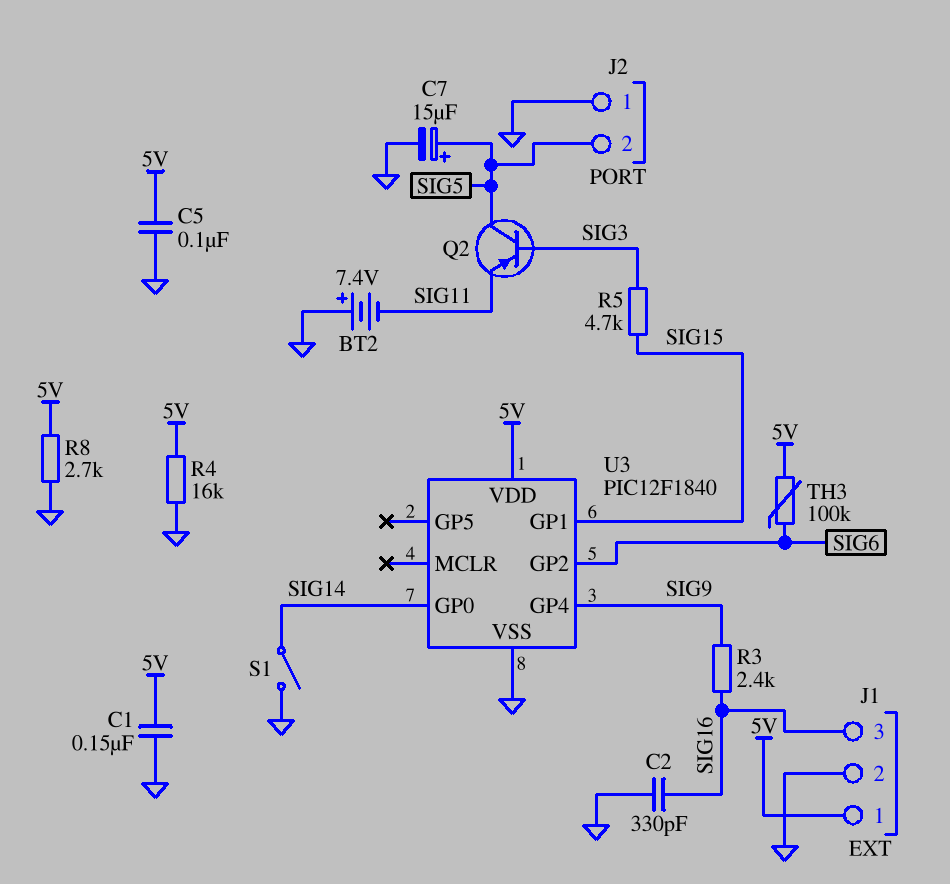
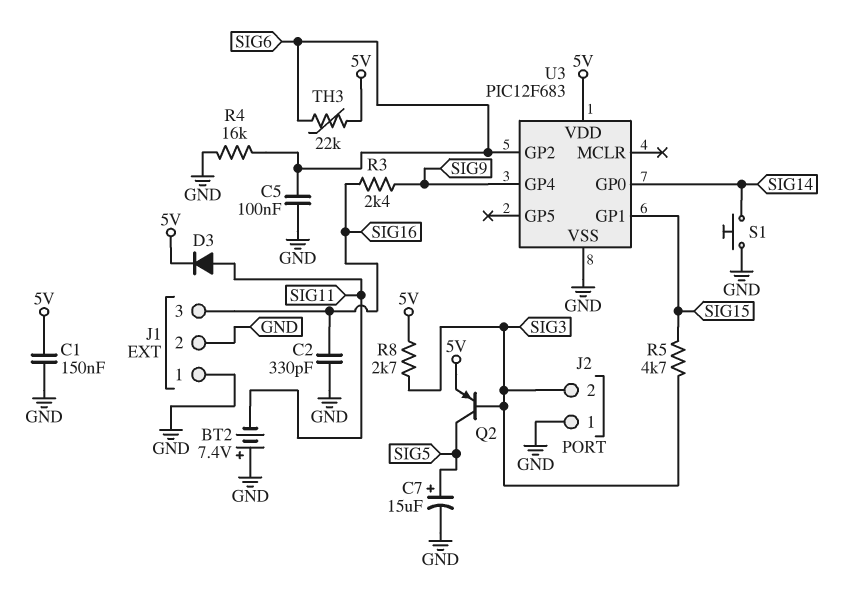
C5: 100nF (5V, GND) -> 100nF (GND, SIG6)
D3: none -> diode (A SIG11, K 5V)
J1 pin 1: 5V -> GND
J2 pin 2: SIG5 -> SIG3
Q2: PNP (B SIG3, C SIG5, E SIG11) -> PNP (B SIG3, C SIG5, E 5V)
R4: 16k (5V, GND) -> 16k (GND, SIG6)
R8: 2.7k (5V, GND) -> 2.7k (5V, SIG3)
S1: switch (GND, SIG14) -> button (GND, SIG14)
TH3: 100k (5V, SIG6) -> 22k (5V, SIG6)
U3: PIC12F1840 -> PIC12F683

